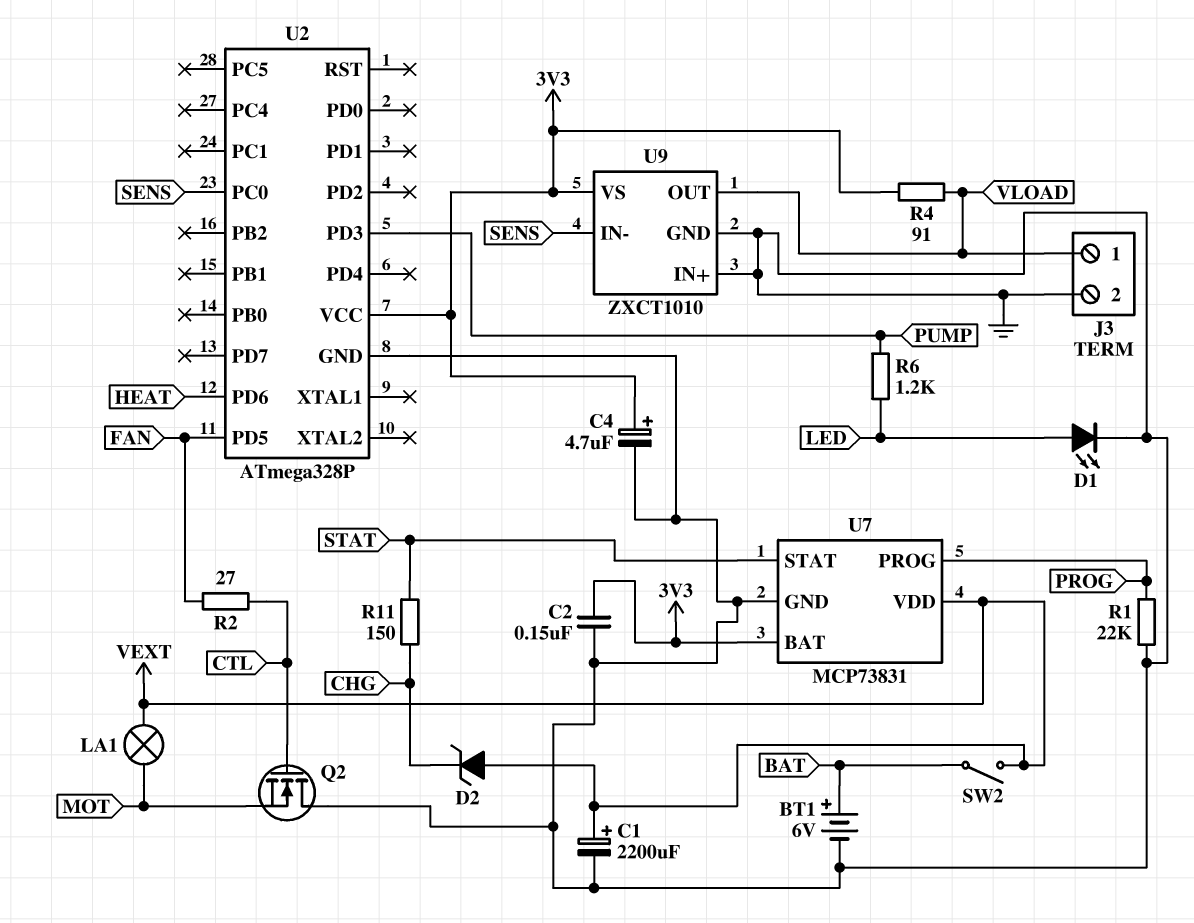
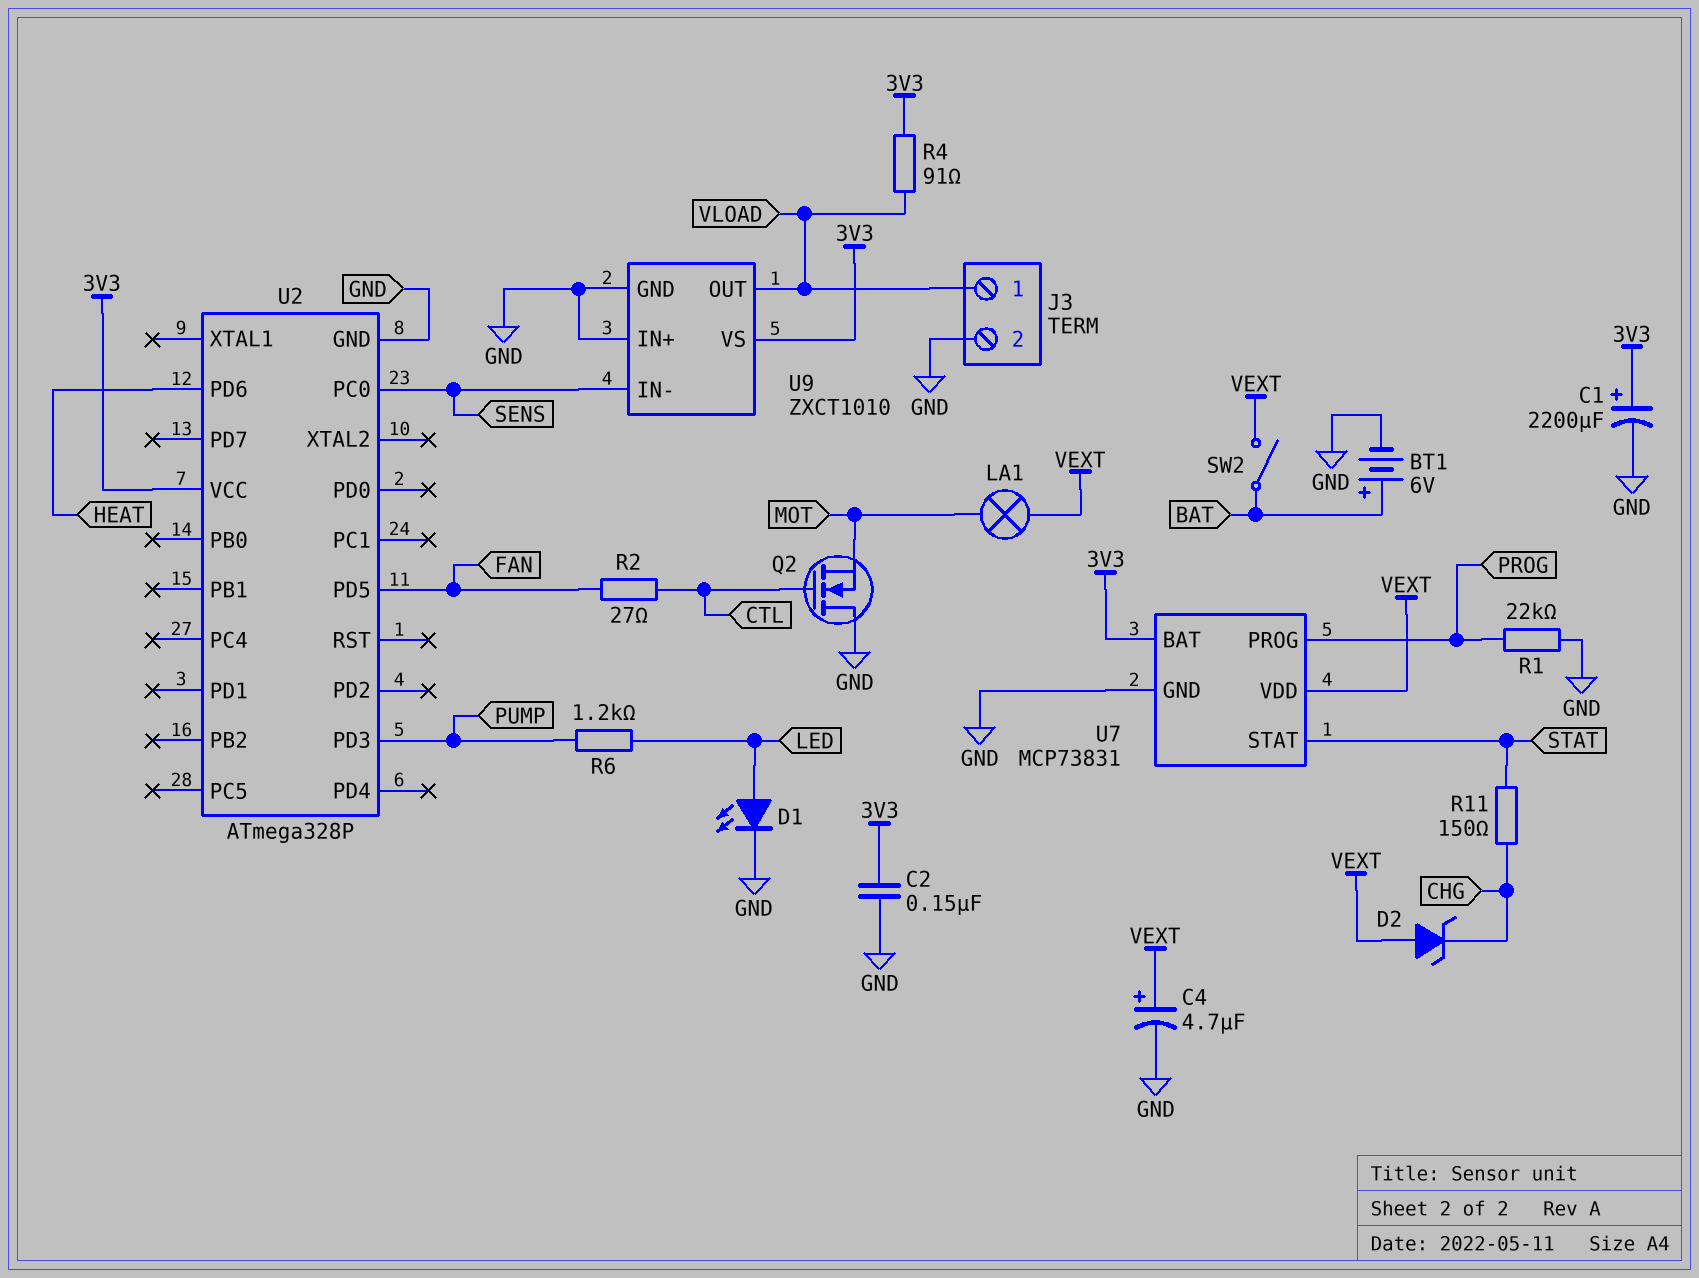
C1: 2200uF (plus VEXT, minus GND) -> 2200uF (plus 3V3, minus GND)
C4: 4.7uF (plus 3V3, minus GND) -> 4.7uF (plus VEXT, minus GND)

